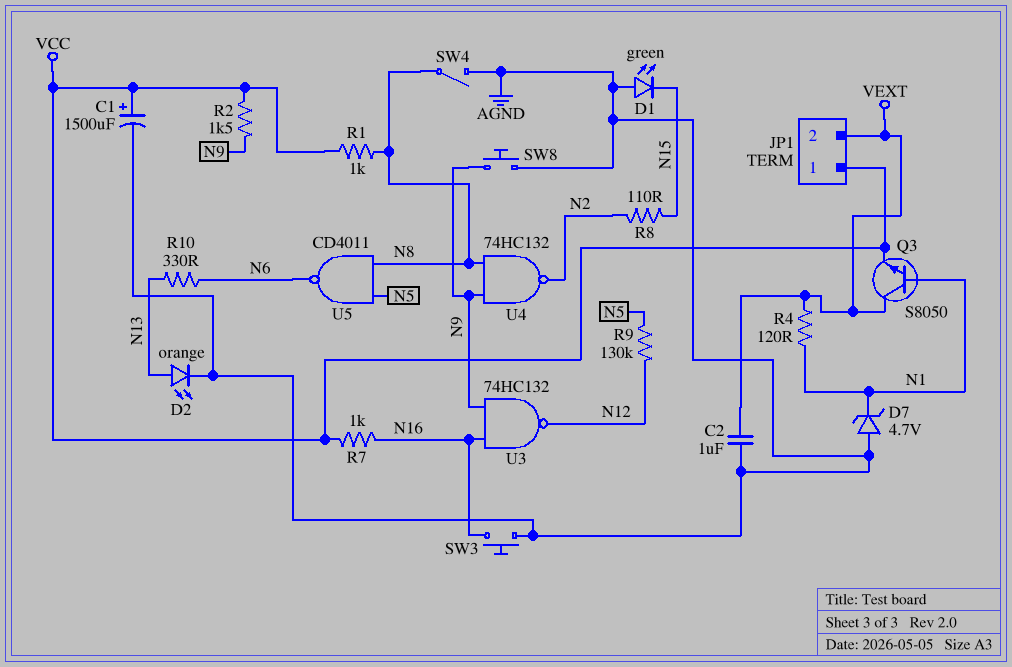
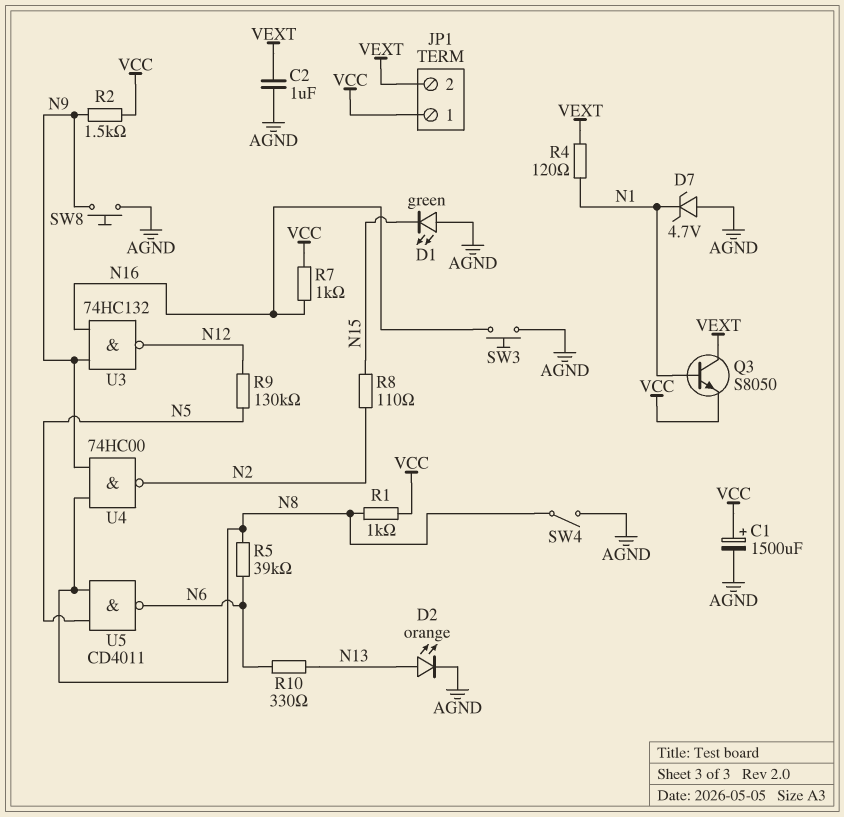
R5: none -> 39k (N6, N8)
U4: NAND 74HC132 (in N8, in N9, out N2) -> NAND 74HC00 (in N8, in N9, out N2)

